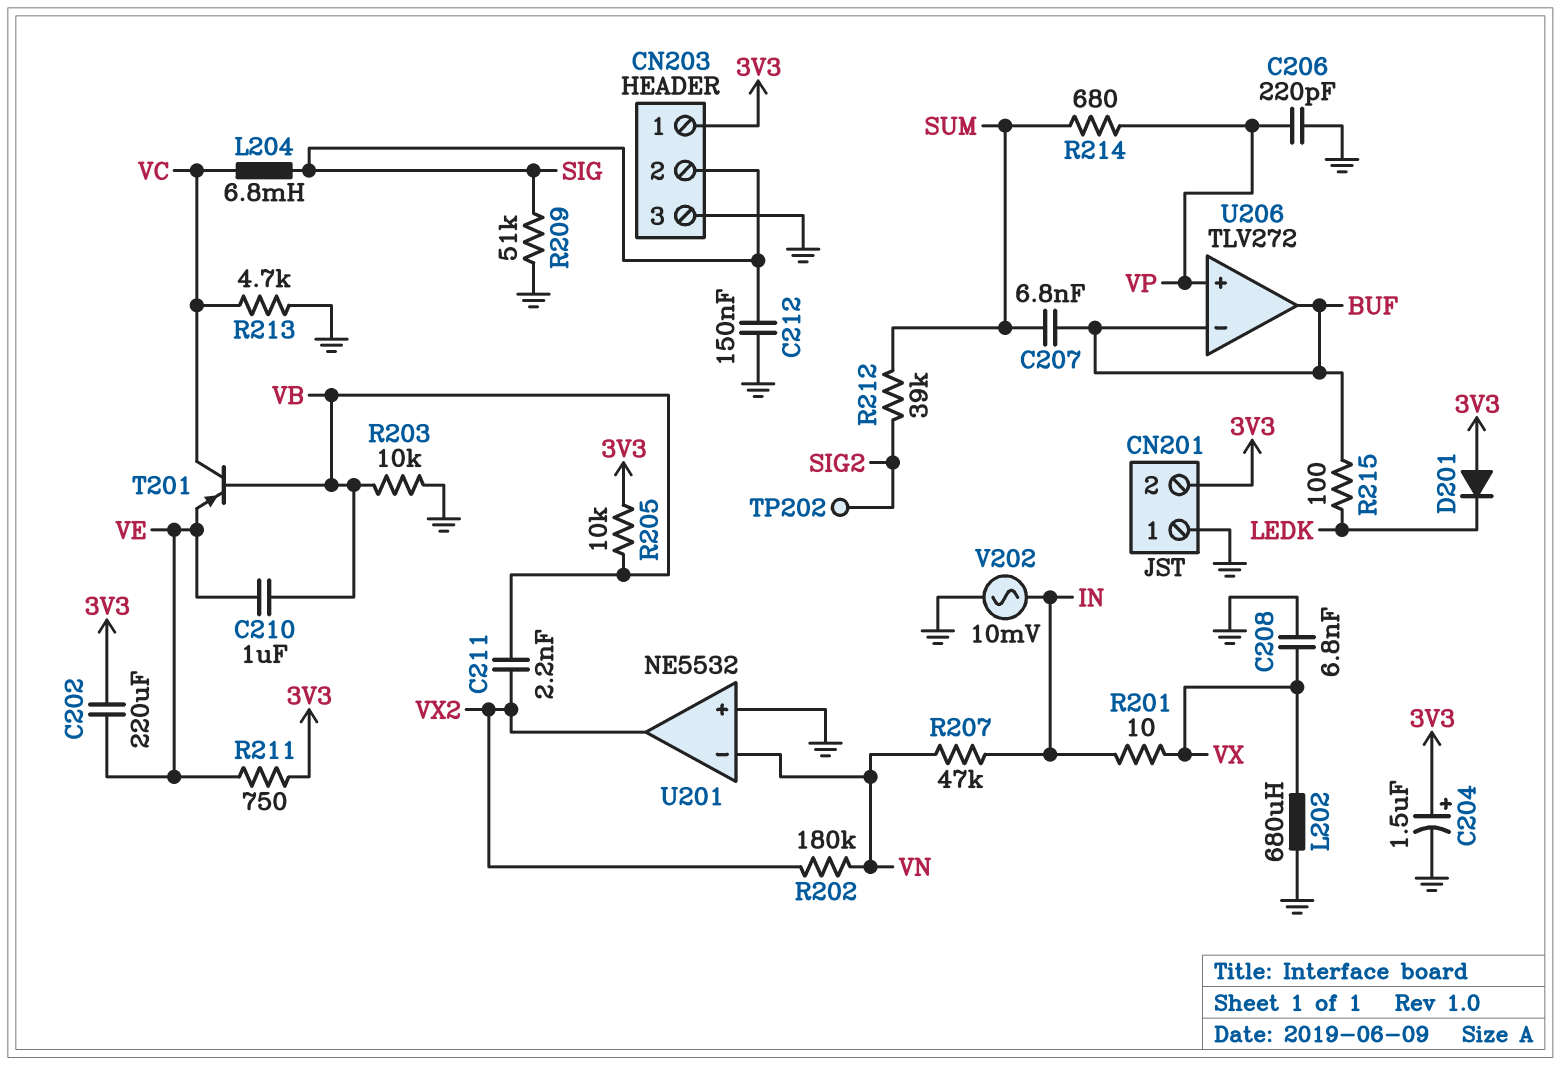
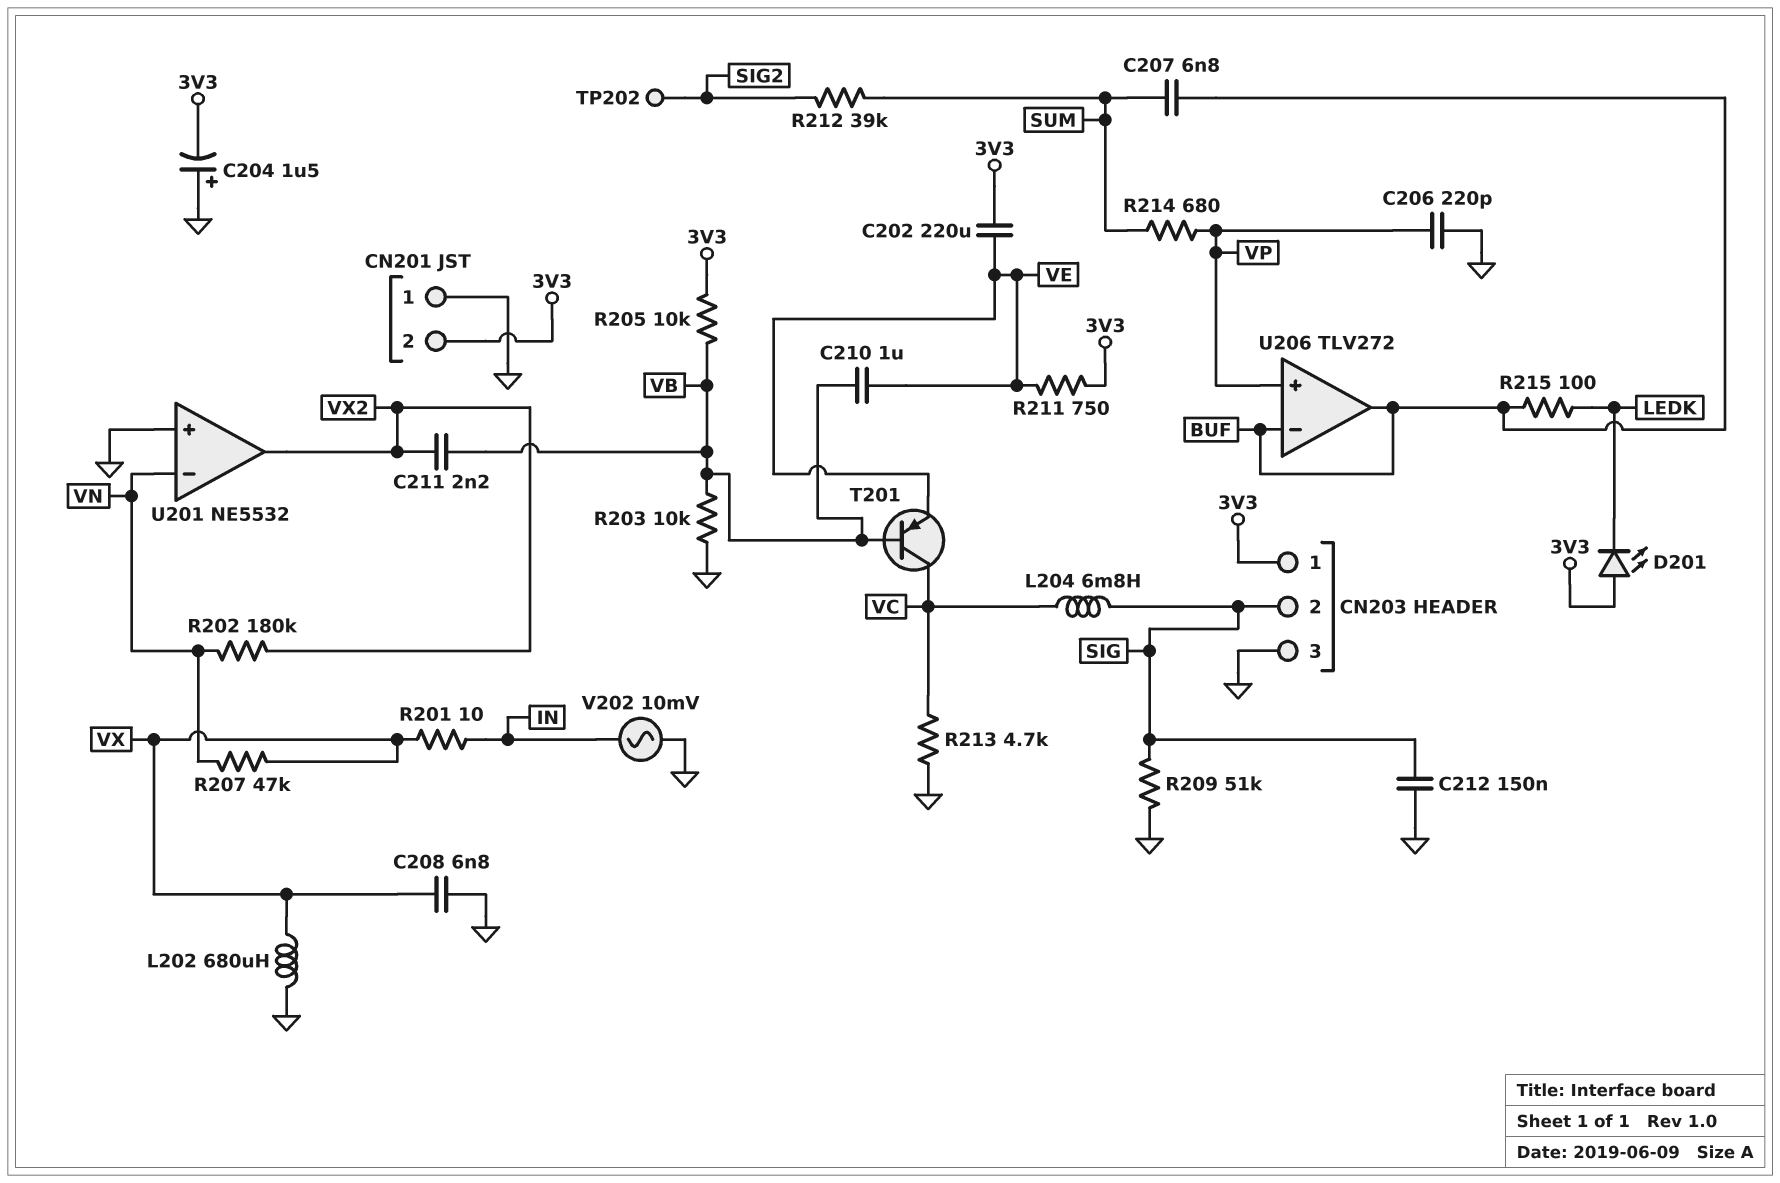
C204: 1.5uF (plus 3V3, minus GND) -> 1.5uF (plus GND, minus 3V3)
D201: diode (A 3V3, K LEDK) -> LED (A 3V3, K LEDK)
R207: 47k (IN, VN) -> 47k (VN, VX)

